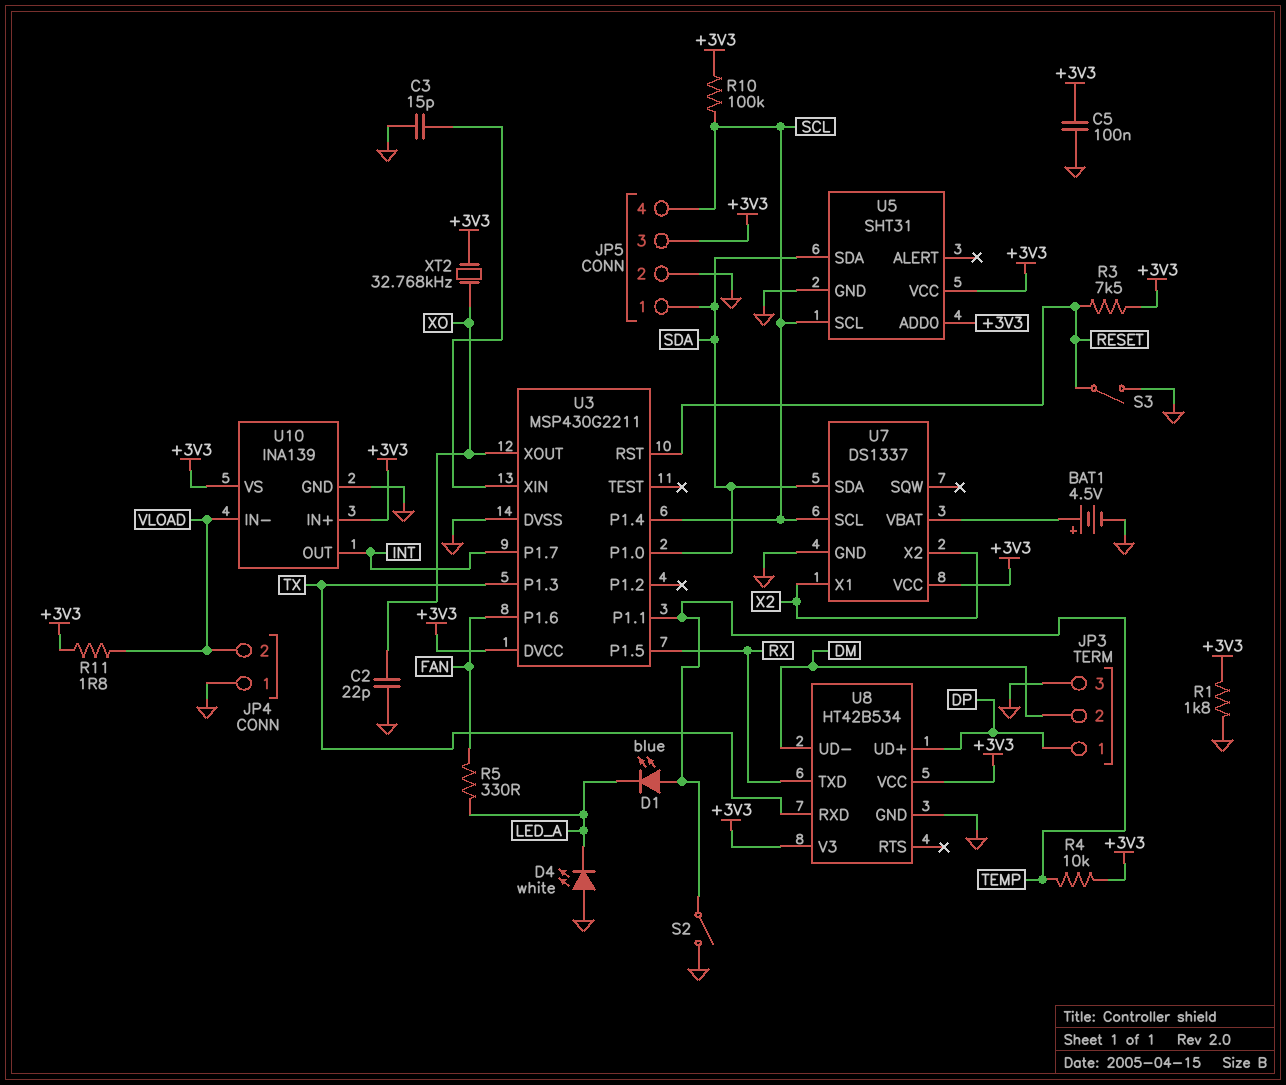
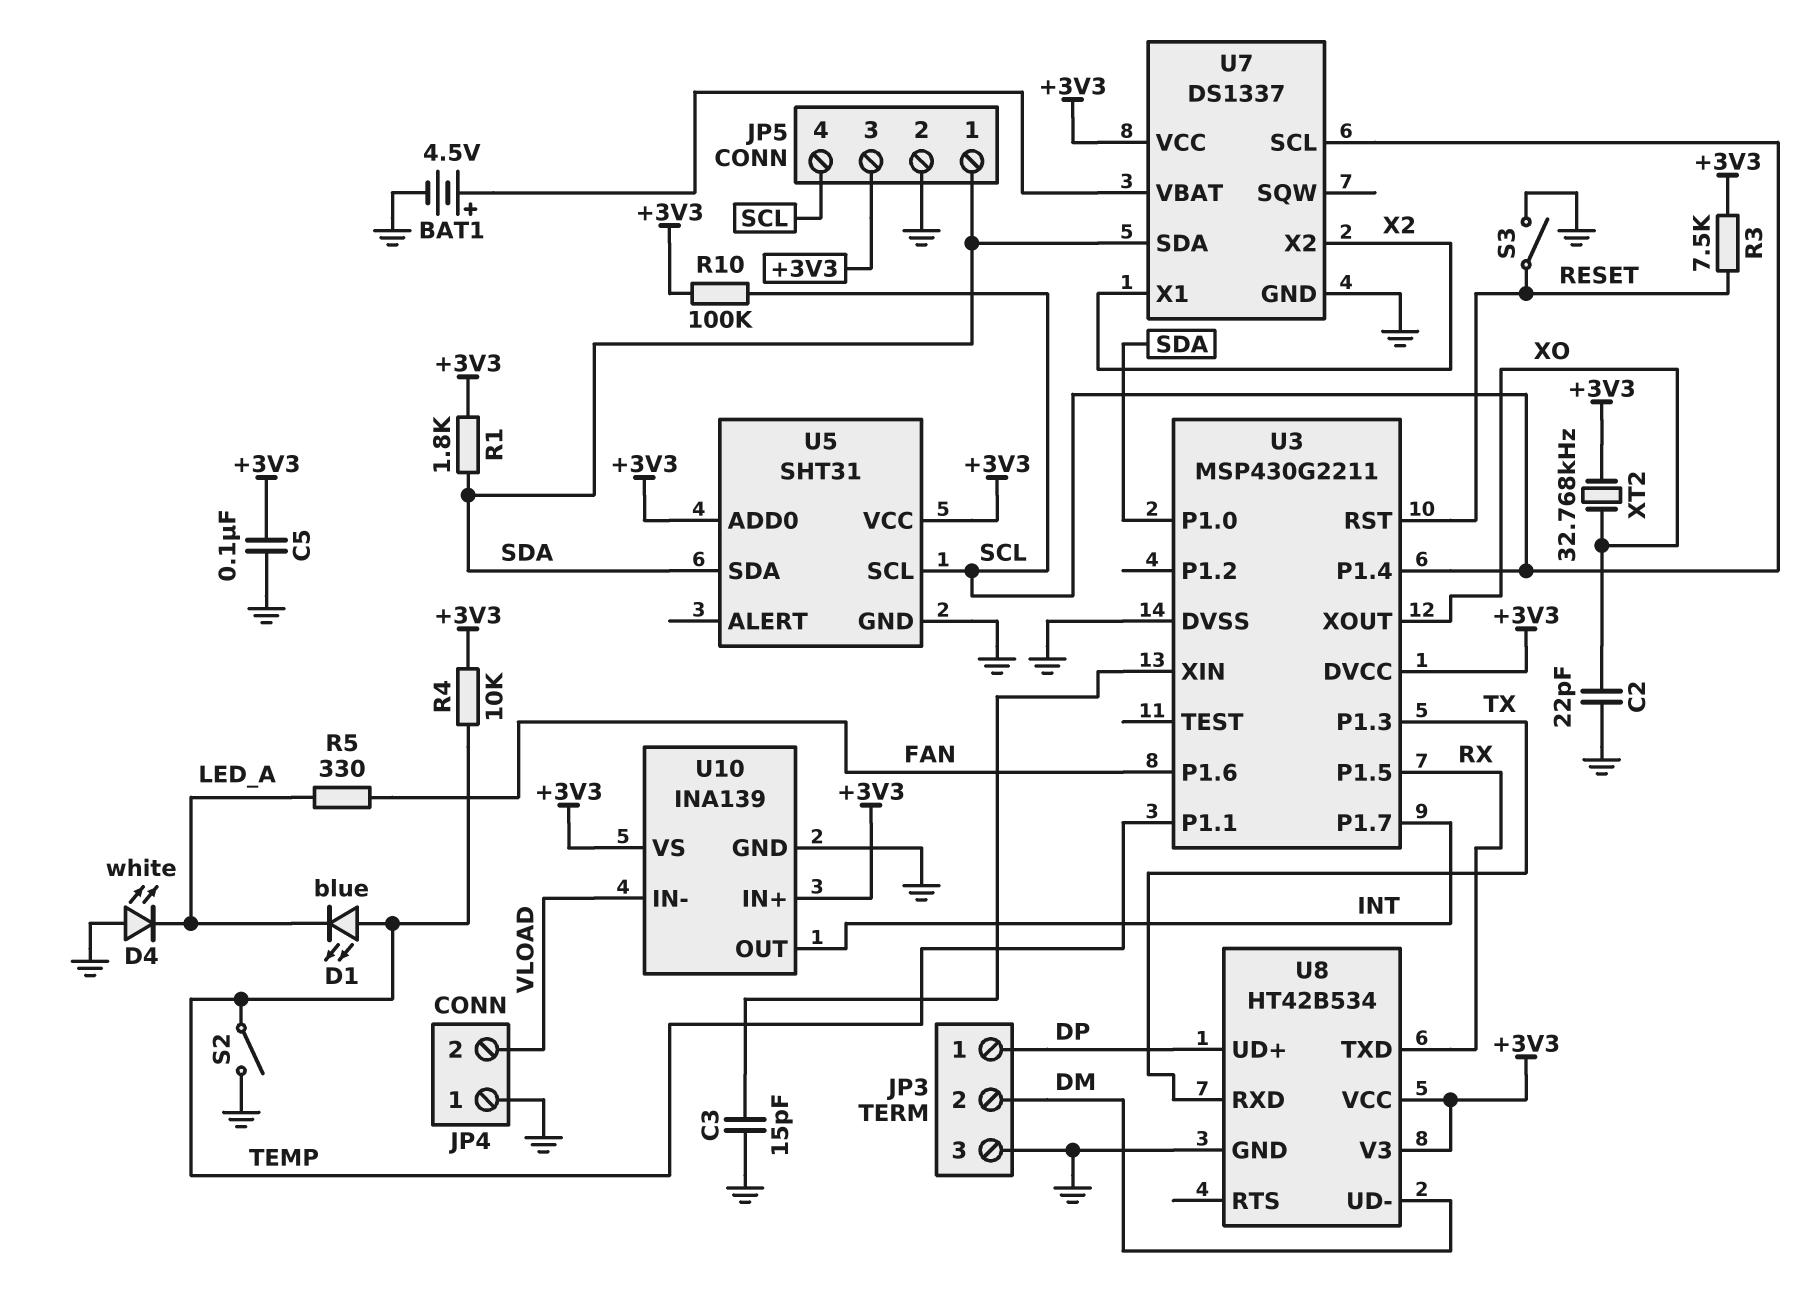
R1: 1.8k (+3V3, GND) -> 1.8k (+3V3, SDA)
R11: 1.8 (+3V3, VLOAD) -> none

